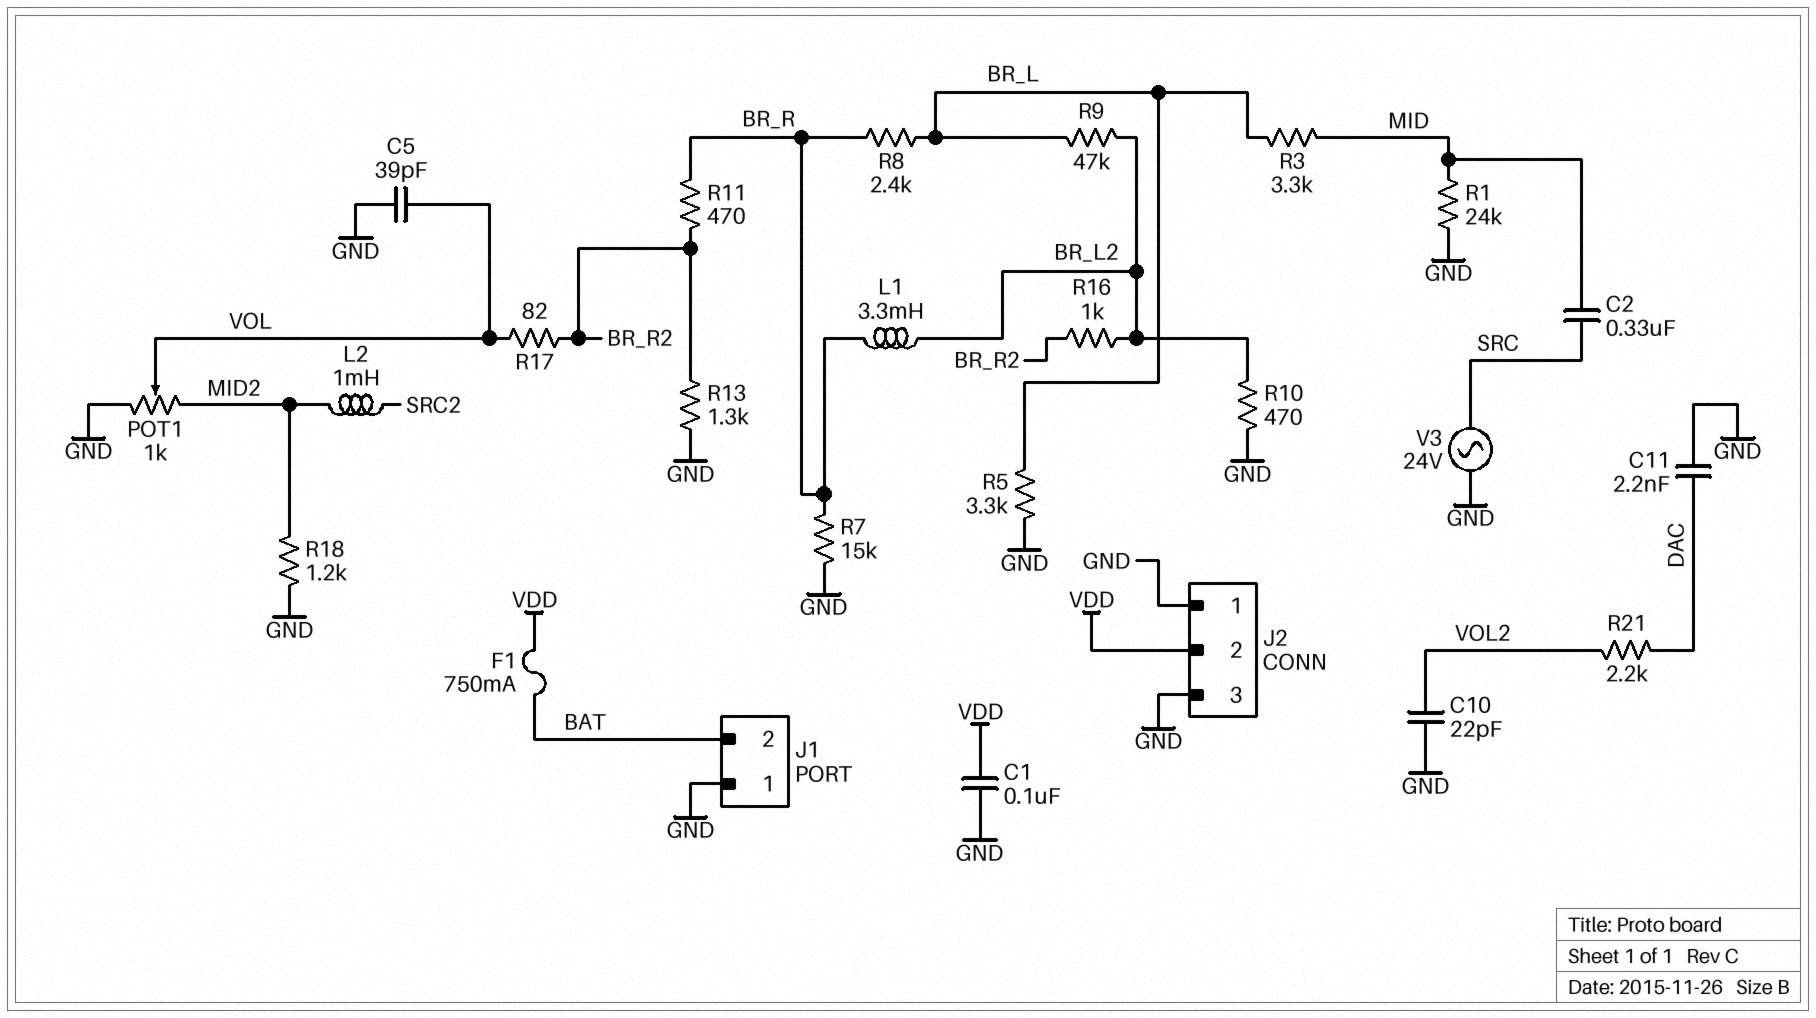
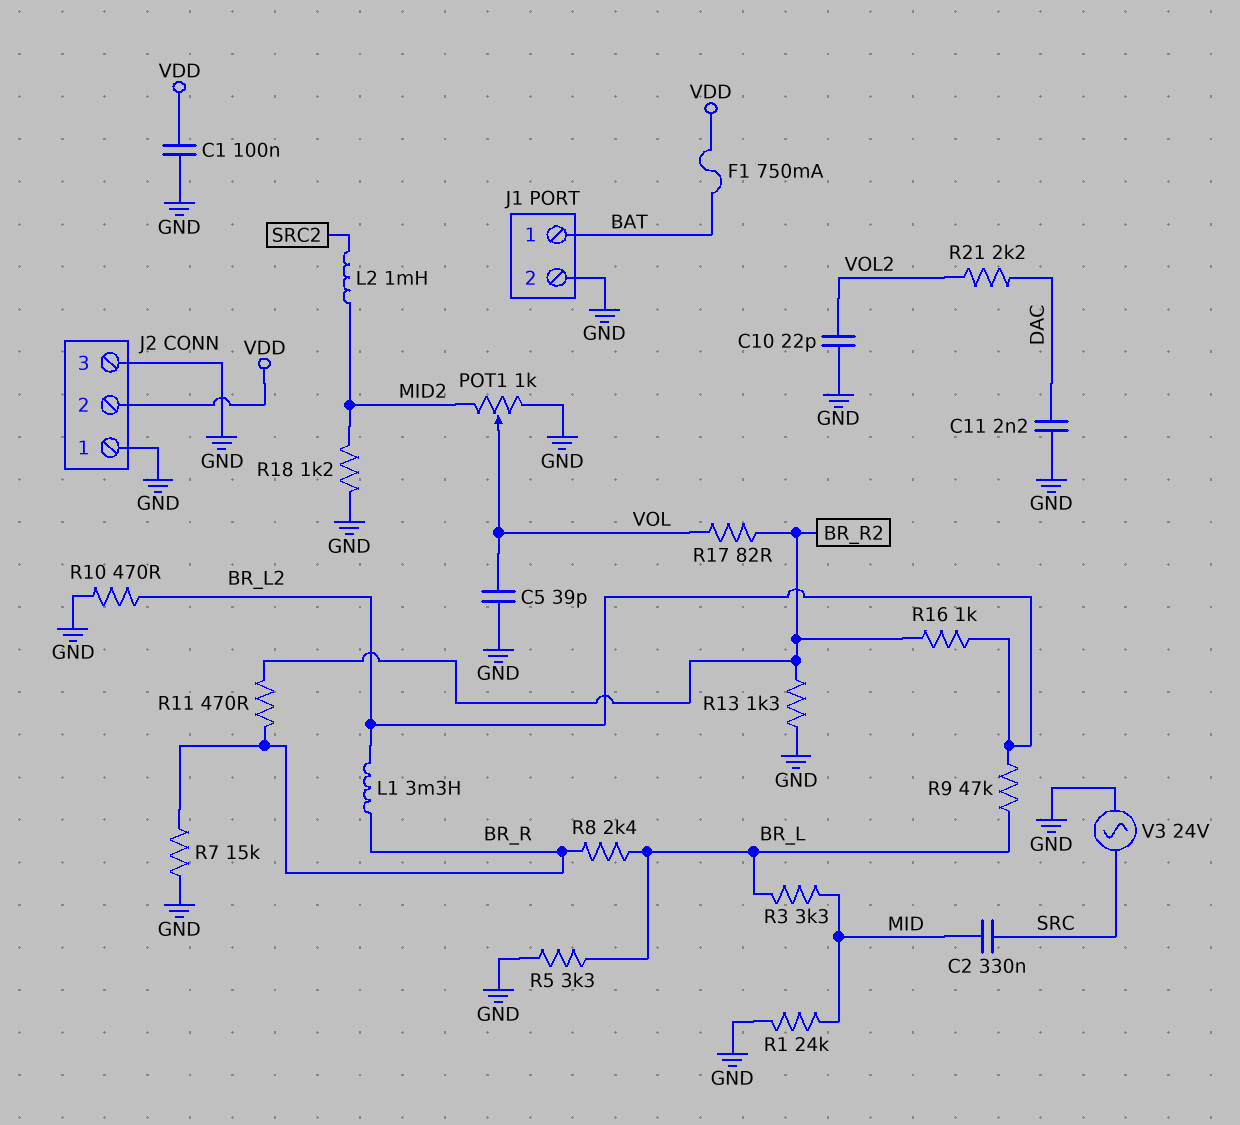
J1 pin 1: GND -> BAT
J1 pin 2: BAT -> GND

